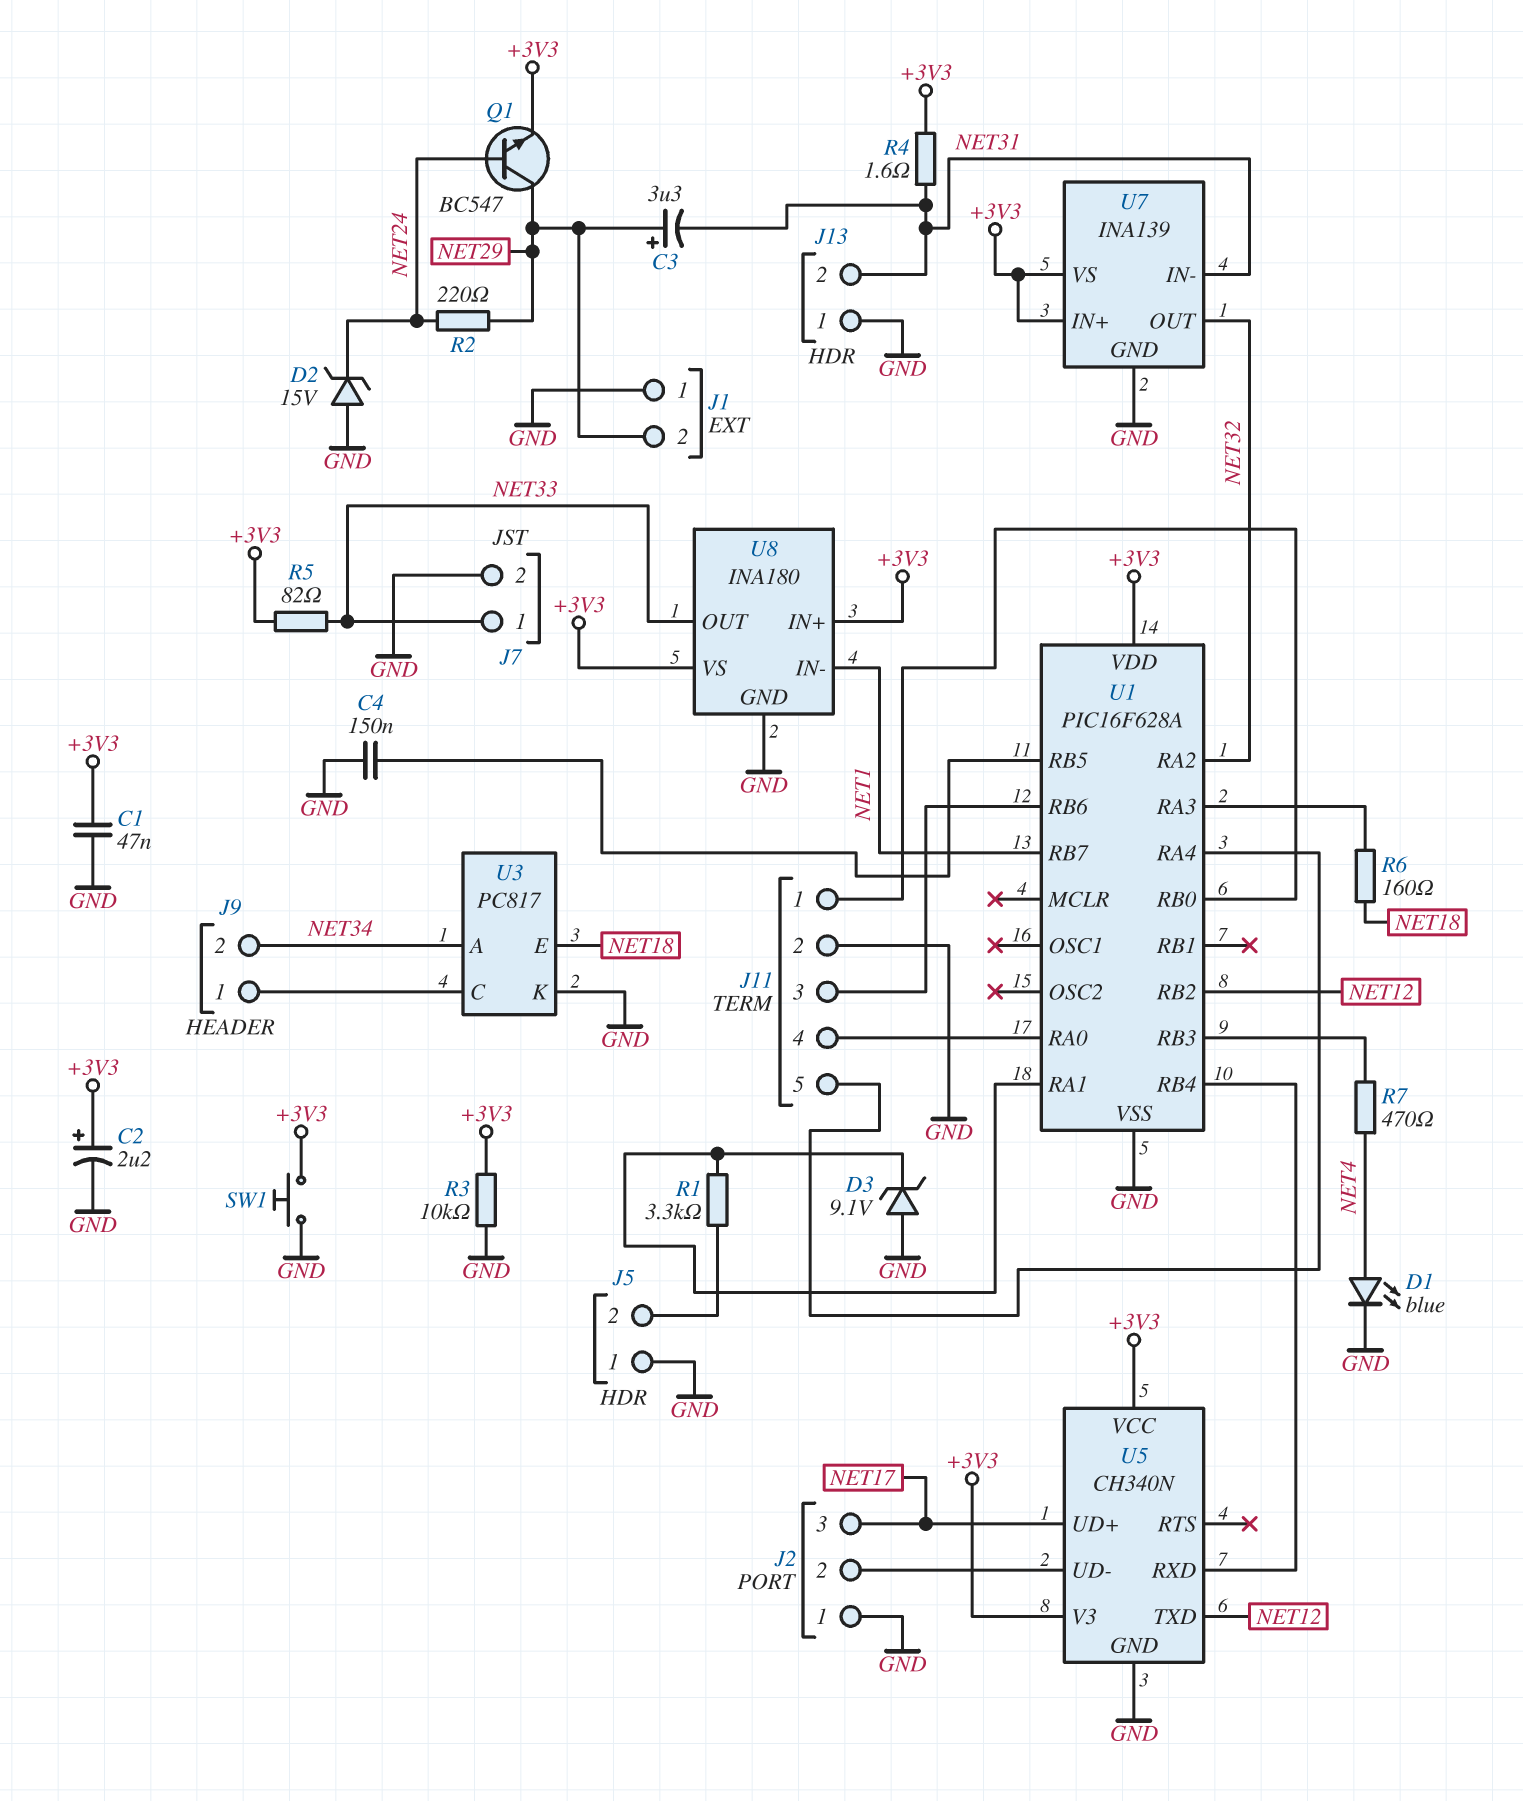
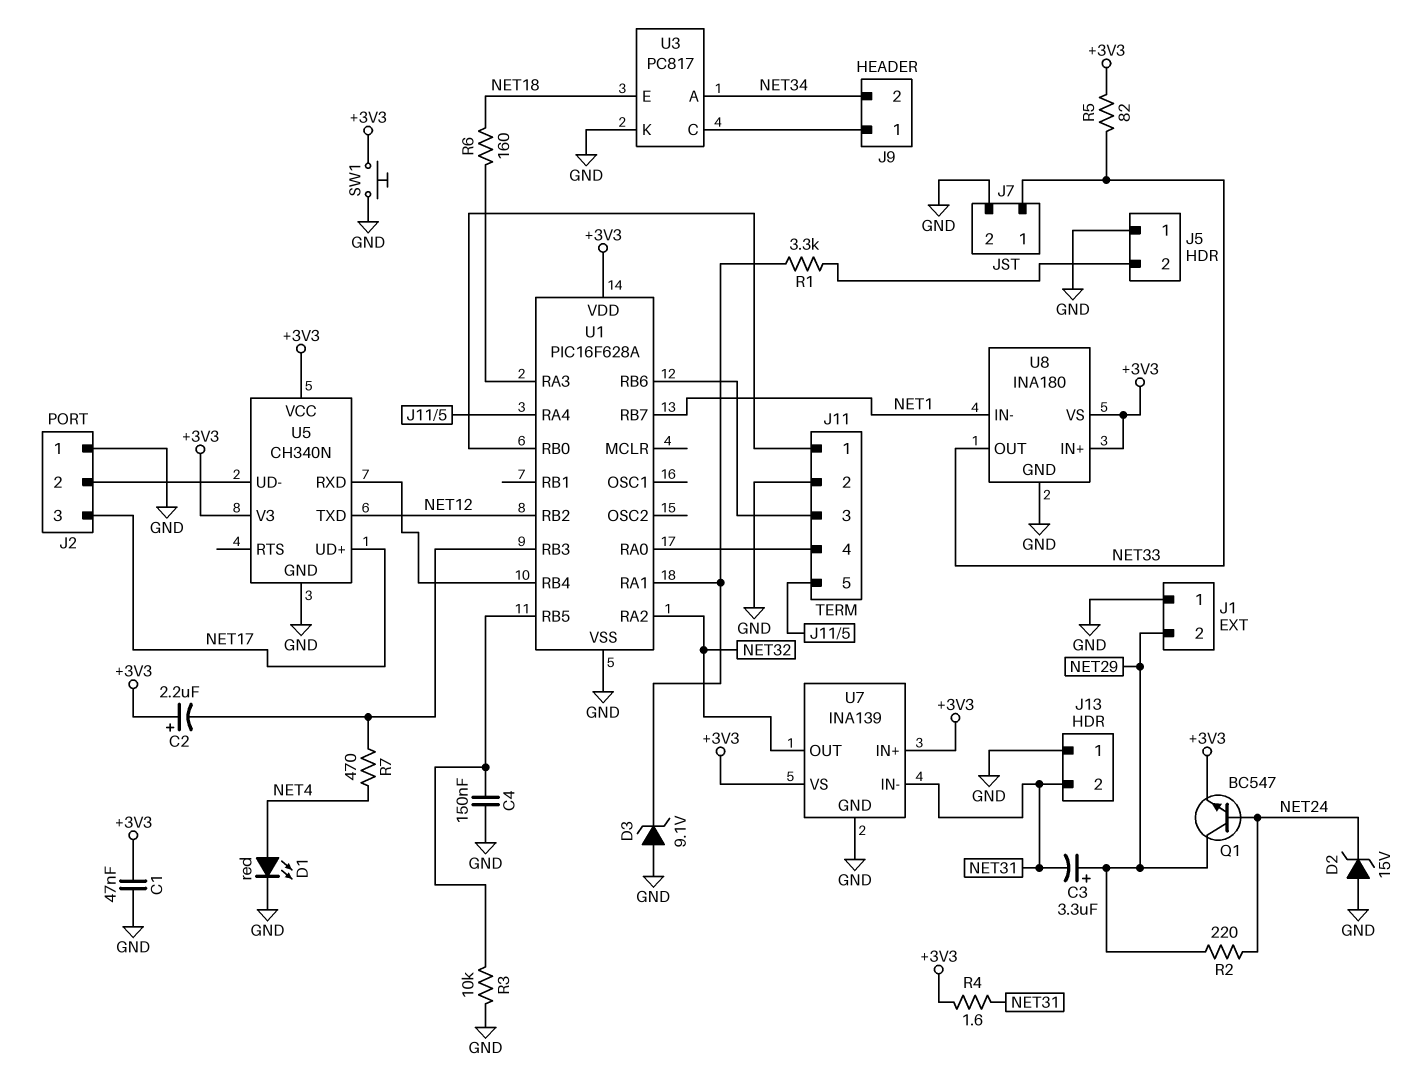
C2: 2.2uF (plus +3V3, minus GND) -> 2.2uF (plus +3V3, minus U1/RB3)
D1: LED blue (A NET4, K GND) -> LED red (A NET4, K GND)
R3: 10k (+3V3, GND) -> 10k (GND, U1/RB5)

